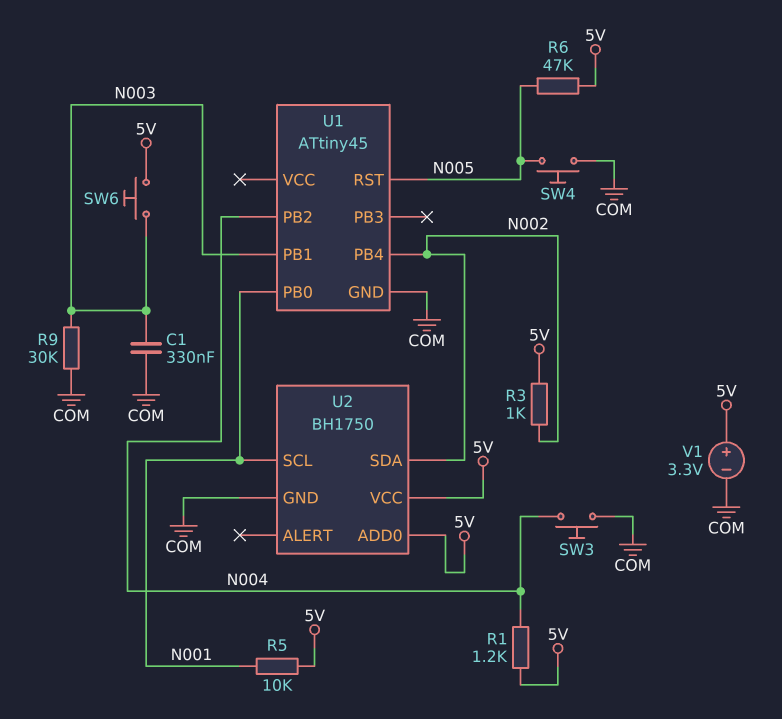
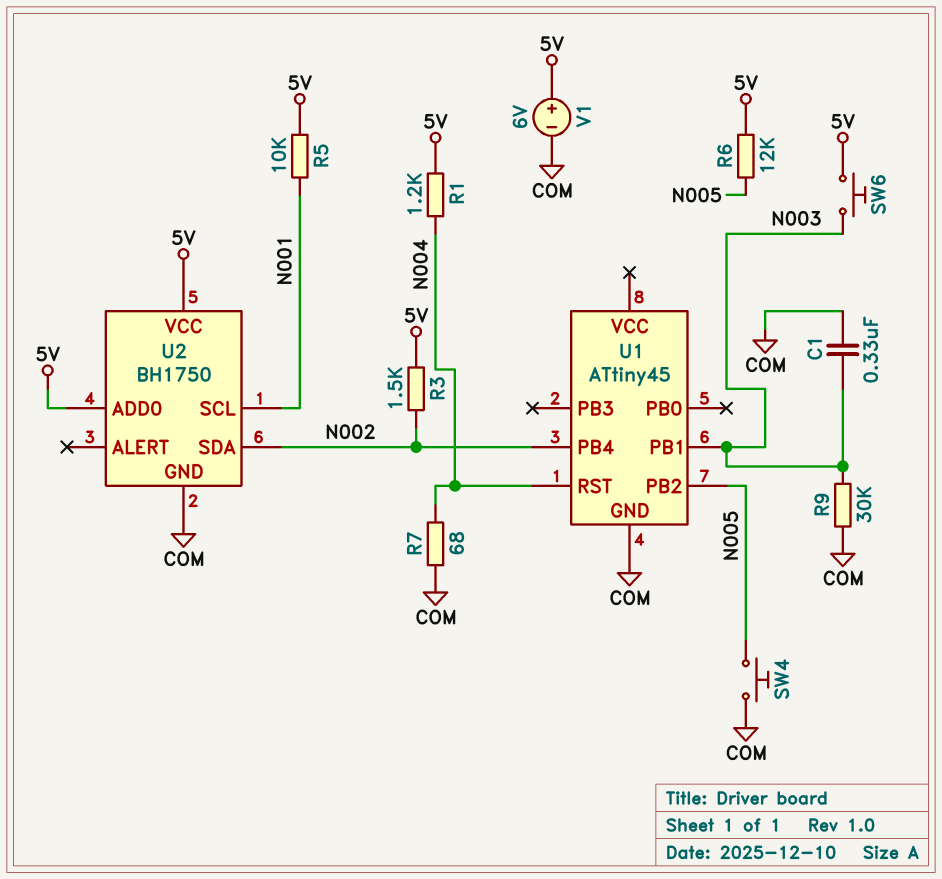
R3: 1k (5V, N002) -> 1.5k (5V, N002)
R6: 47k (5V, N005) -> 12k (5V, N005)
R7: none -> 68 (COM, N004)
SW3: button (COM, N004) -> none
U1 pin PB0: N001 -> none
U1 pin PB2: N004 -> N005
U1 pin RST: N005 -> N004
V1: 3.3V (plus 5V, minus COM) -> 6V (plus 5V, minus COM)

